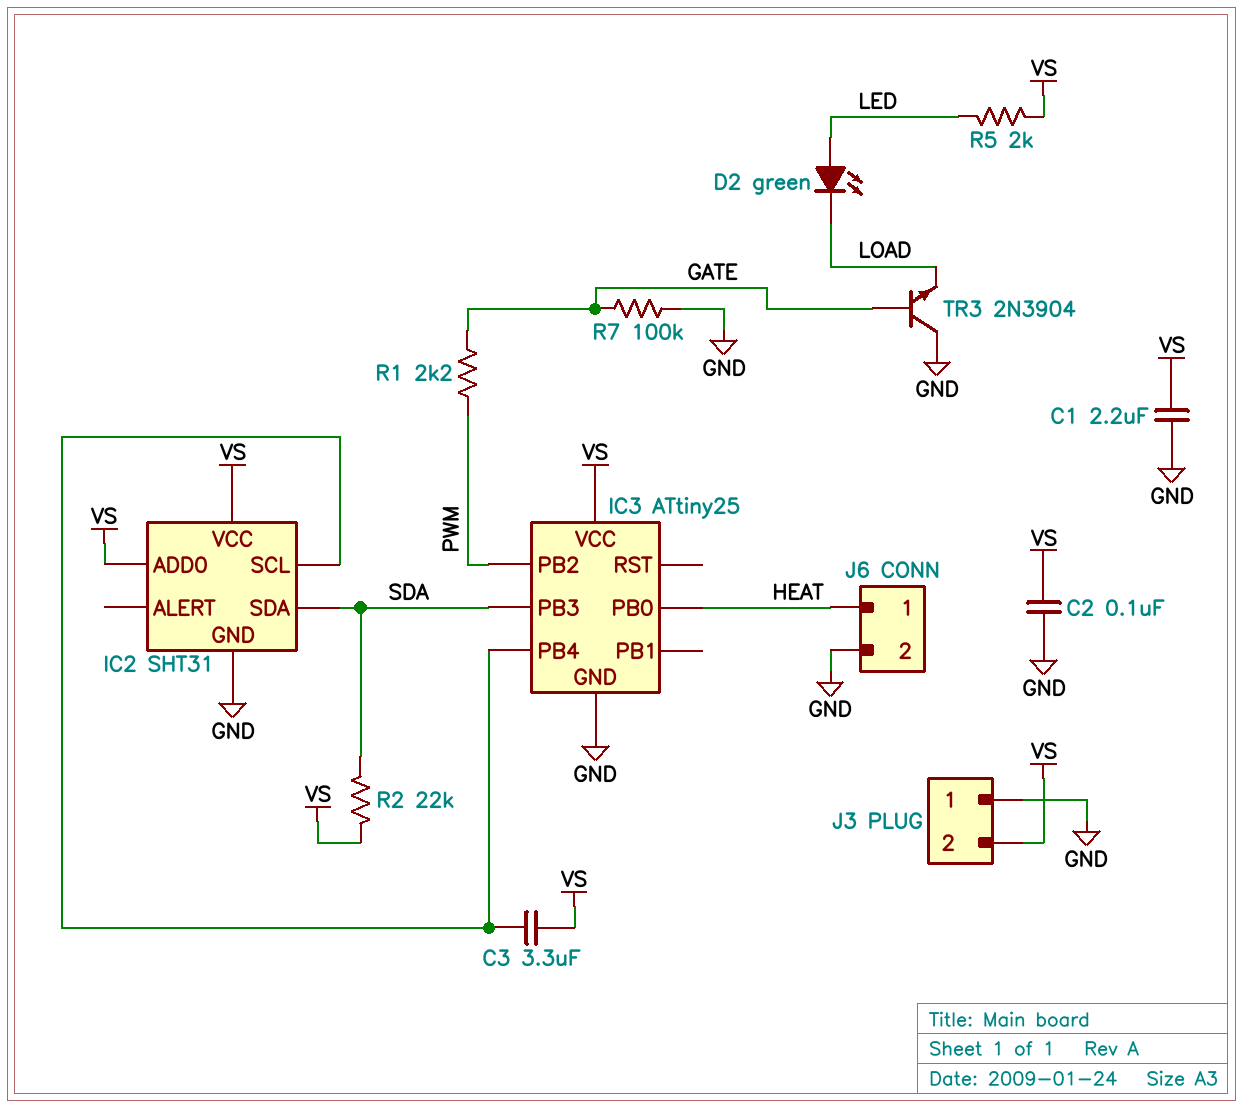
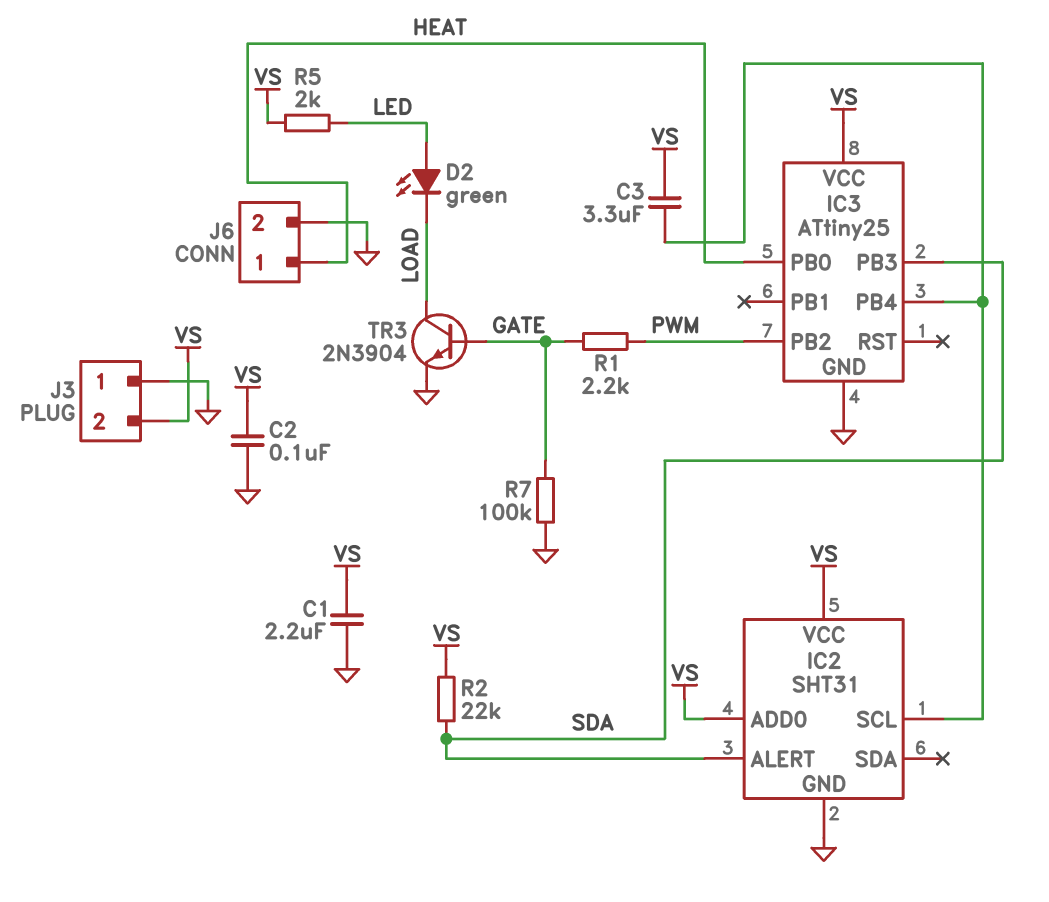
IC2 pin ALERT: none -> SDA
IC2 pin SDA: SDA -> none
TR3: NPN 2N3904 (B GATE, C GND, E LOAD) -> NPN 2N3904 (B GATE, C LOAD, E GND)

